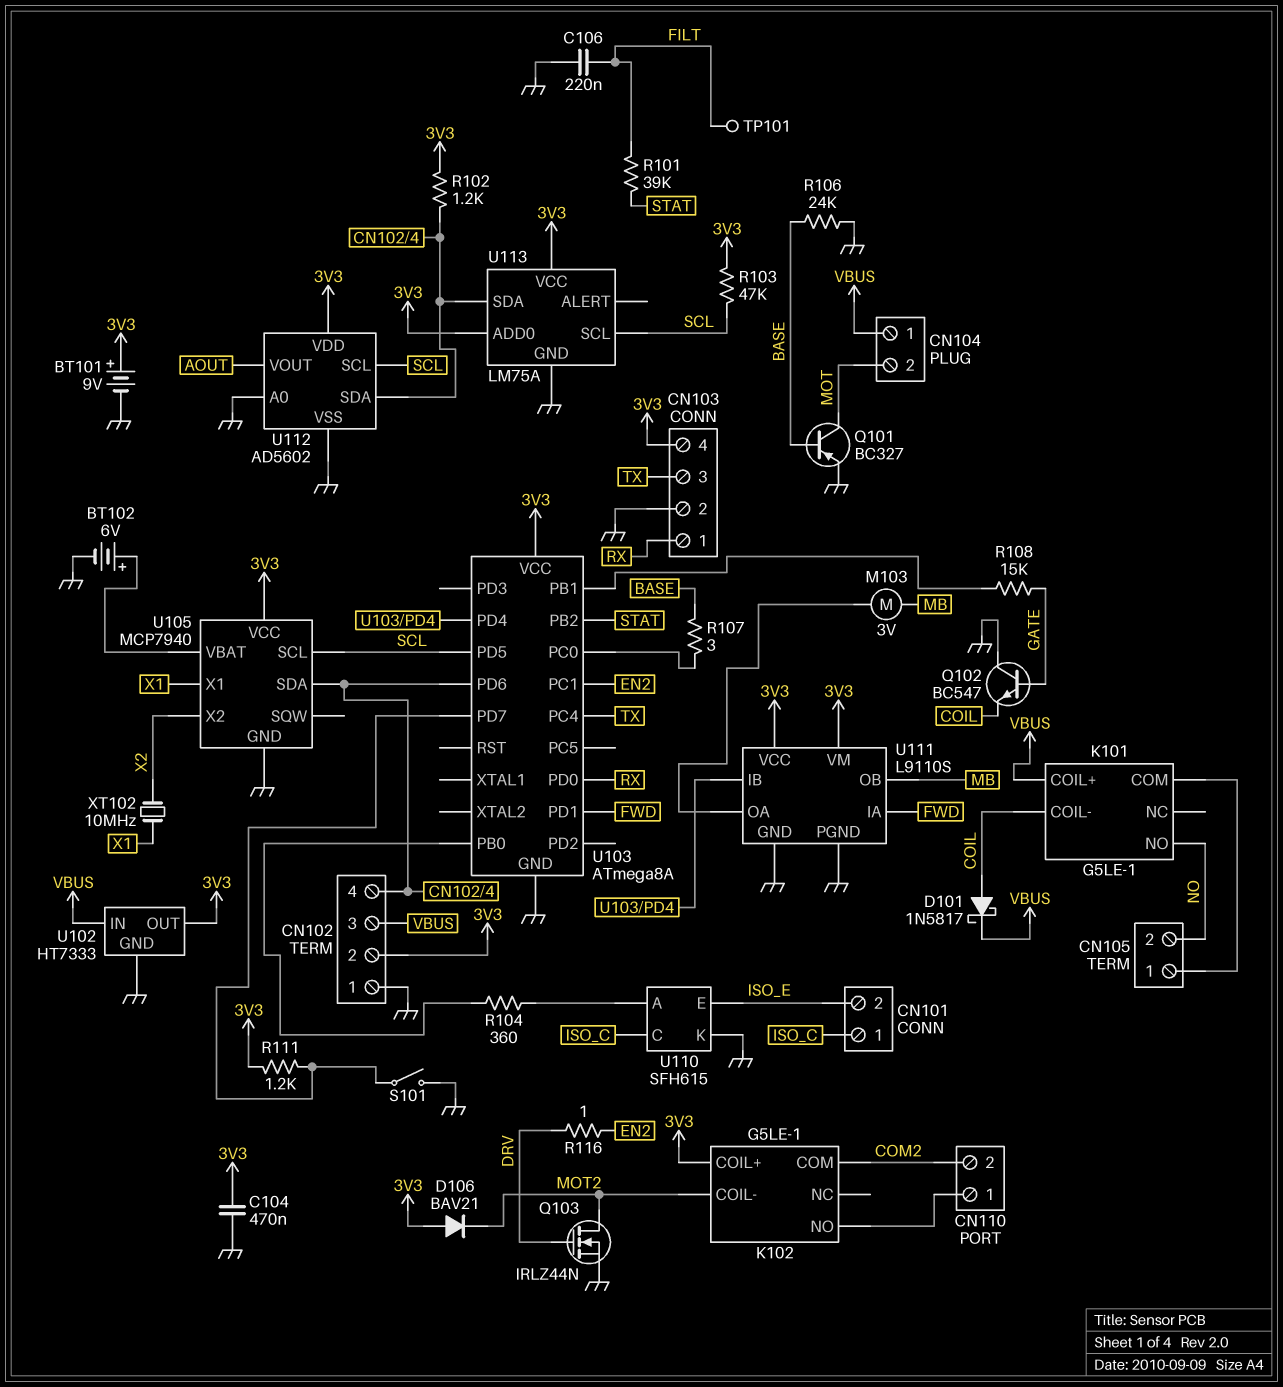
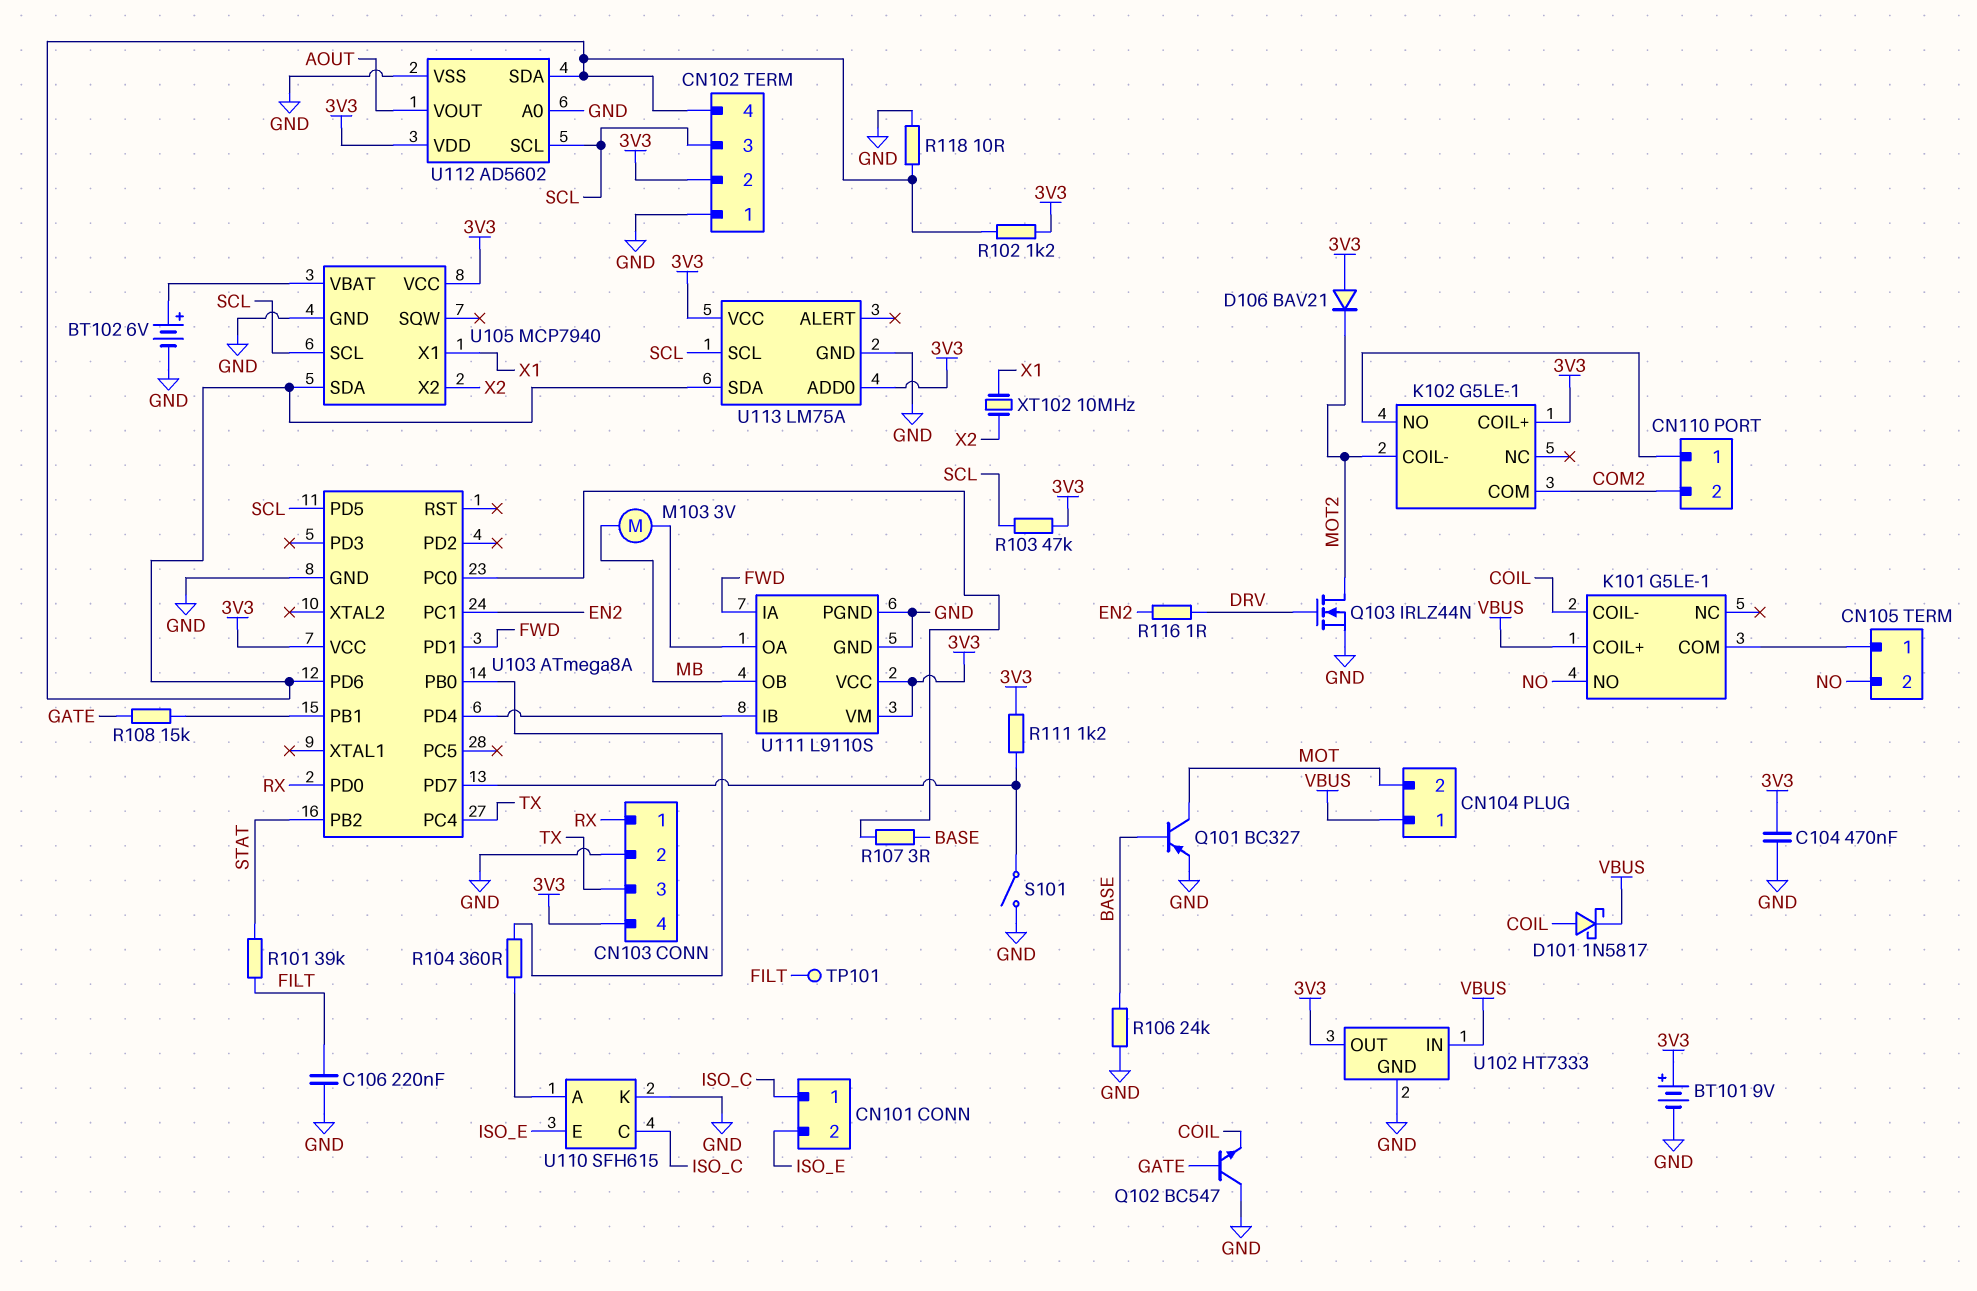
CN102 pin 3: VBUS -> SCL
R118: none -> 10 (CN102/4, GND)

